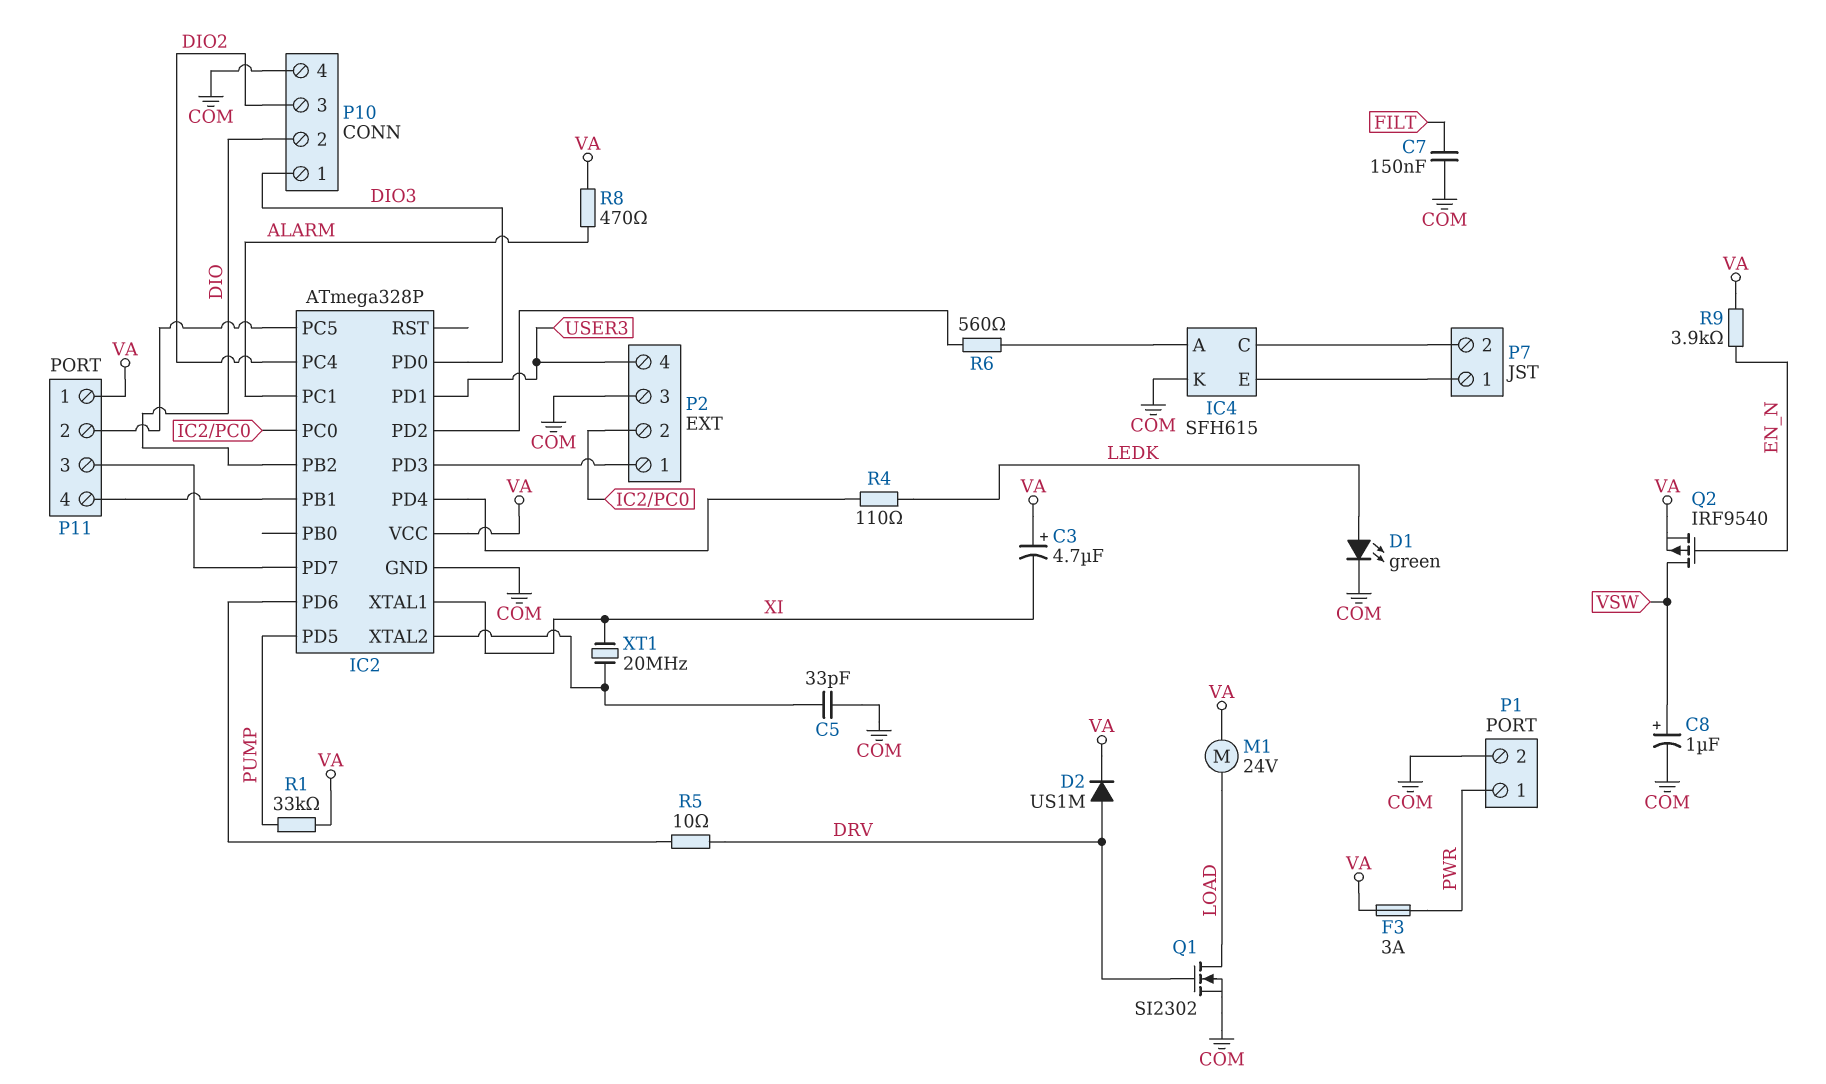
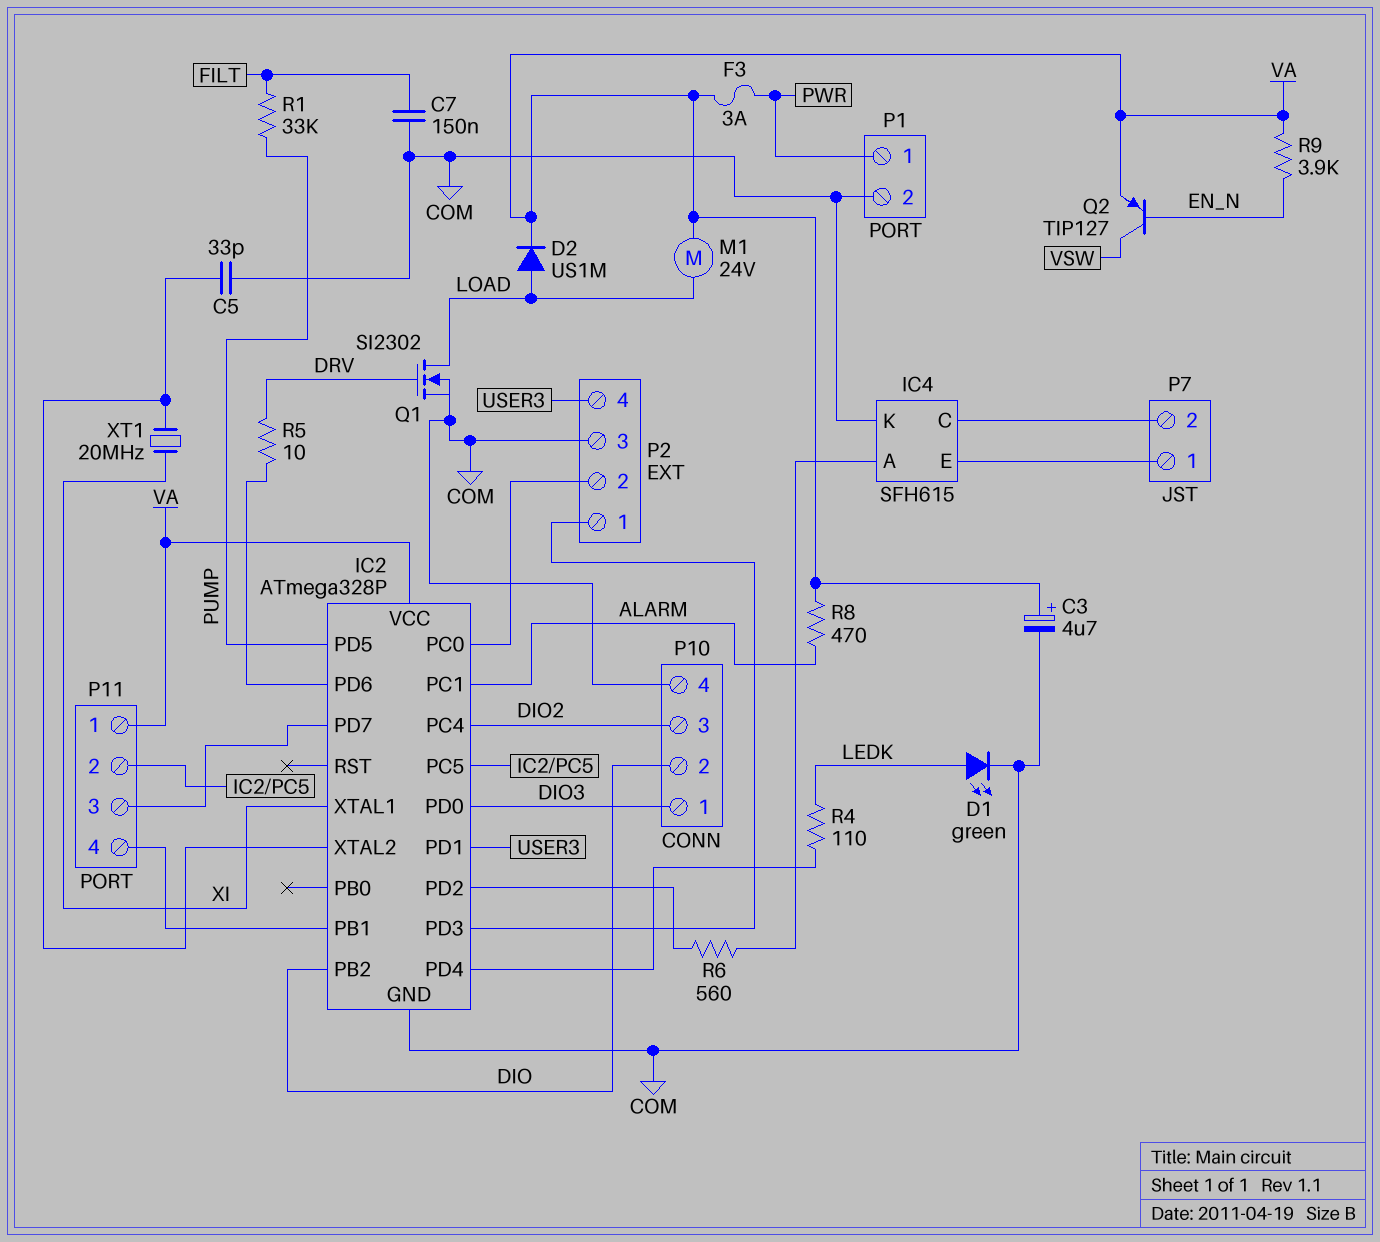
C3: 4.7uF (plus VA, minus XI) -> 4.7uF (plus VA, minus COM)
C8: 1uF (plus VSW, minus COM) -> none
D2: diode US1M (A DRV, K VA) -> diode US1M (A LOAD, K VA)
Q2: PMOS IRF9540 (G EN_N, D VSW, S VA) -> PNP TIP127 (B EN_N, C VSW, E VA)
R1: 33k (PUMP, VA) -> 33k (FILT, PUMP)

